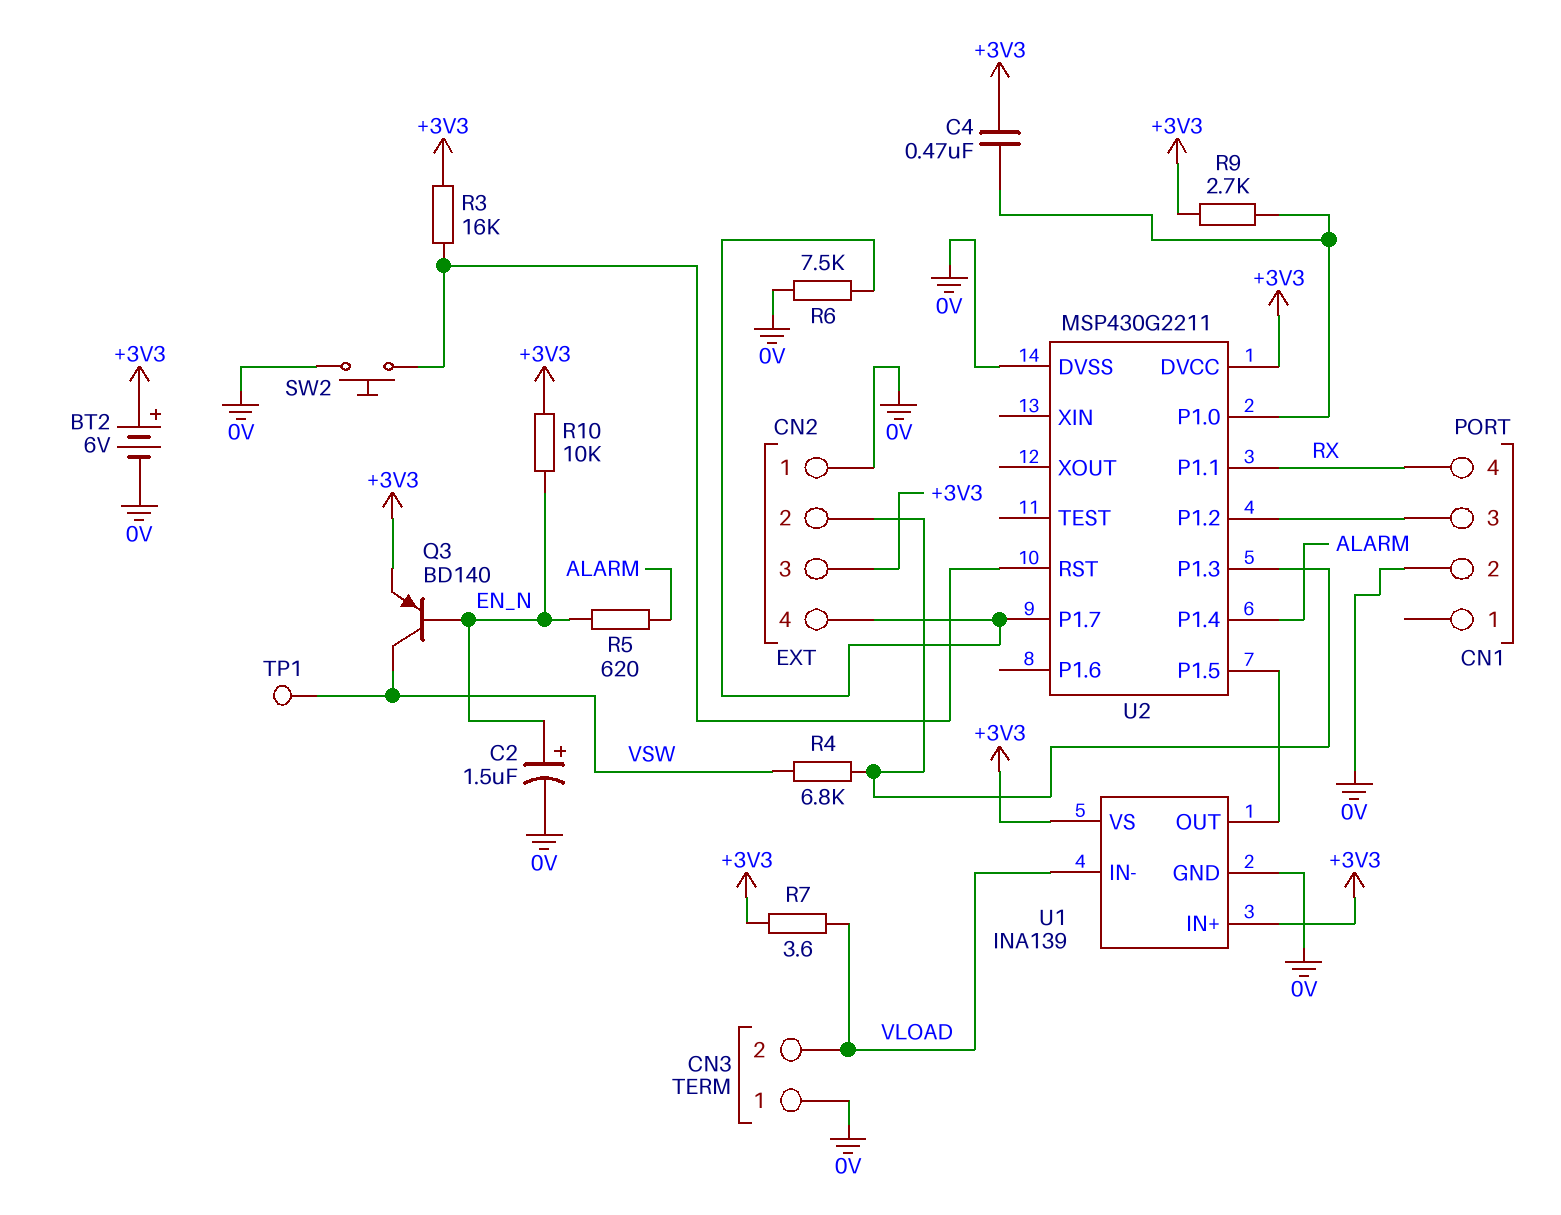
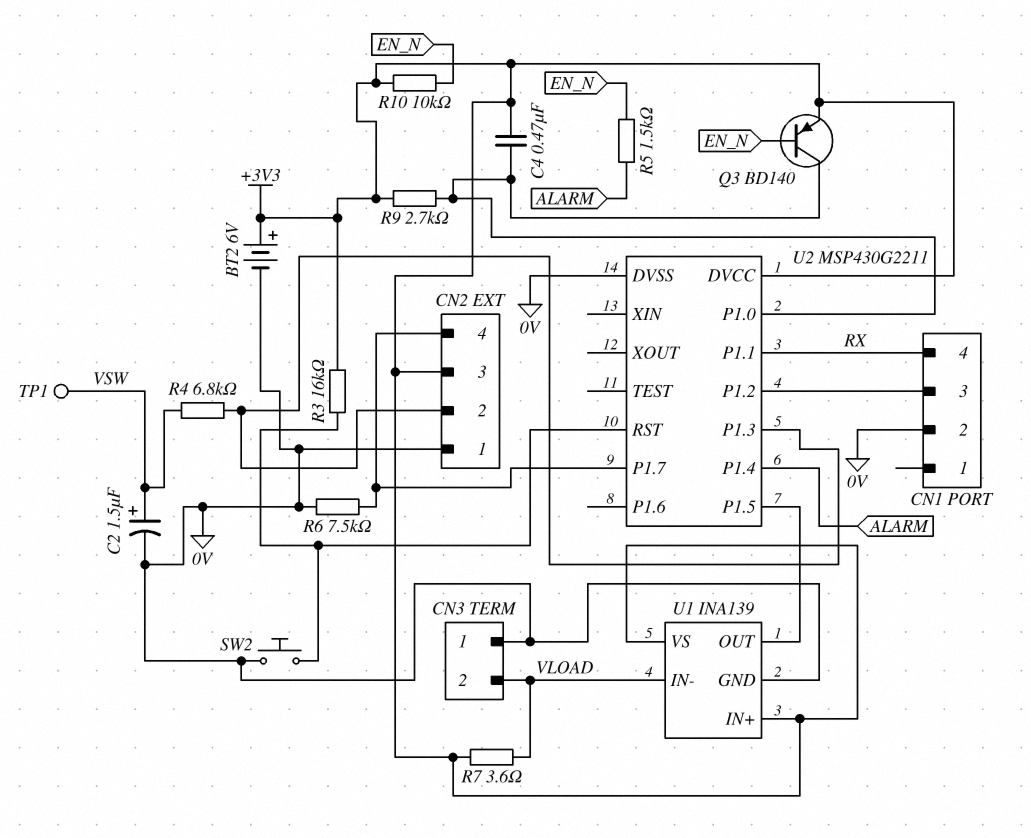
C2: 1.5uF (plus EN_N, minus 0V) -> 1.5uF (plus VSW, minus 0V)
Q3: PNP BD140 (B EN_N, C VSW, E +3V3) -> PNP BD140 (B EN_N, C U2/P1.0, E +3V3)
R5: 620 (ALARM, EN_N) -> 1.5k (ALARM, EN_N)

